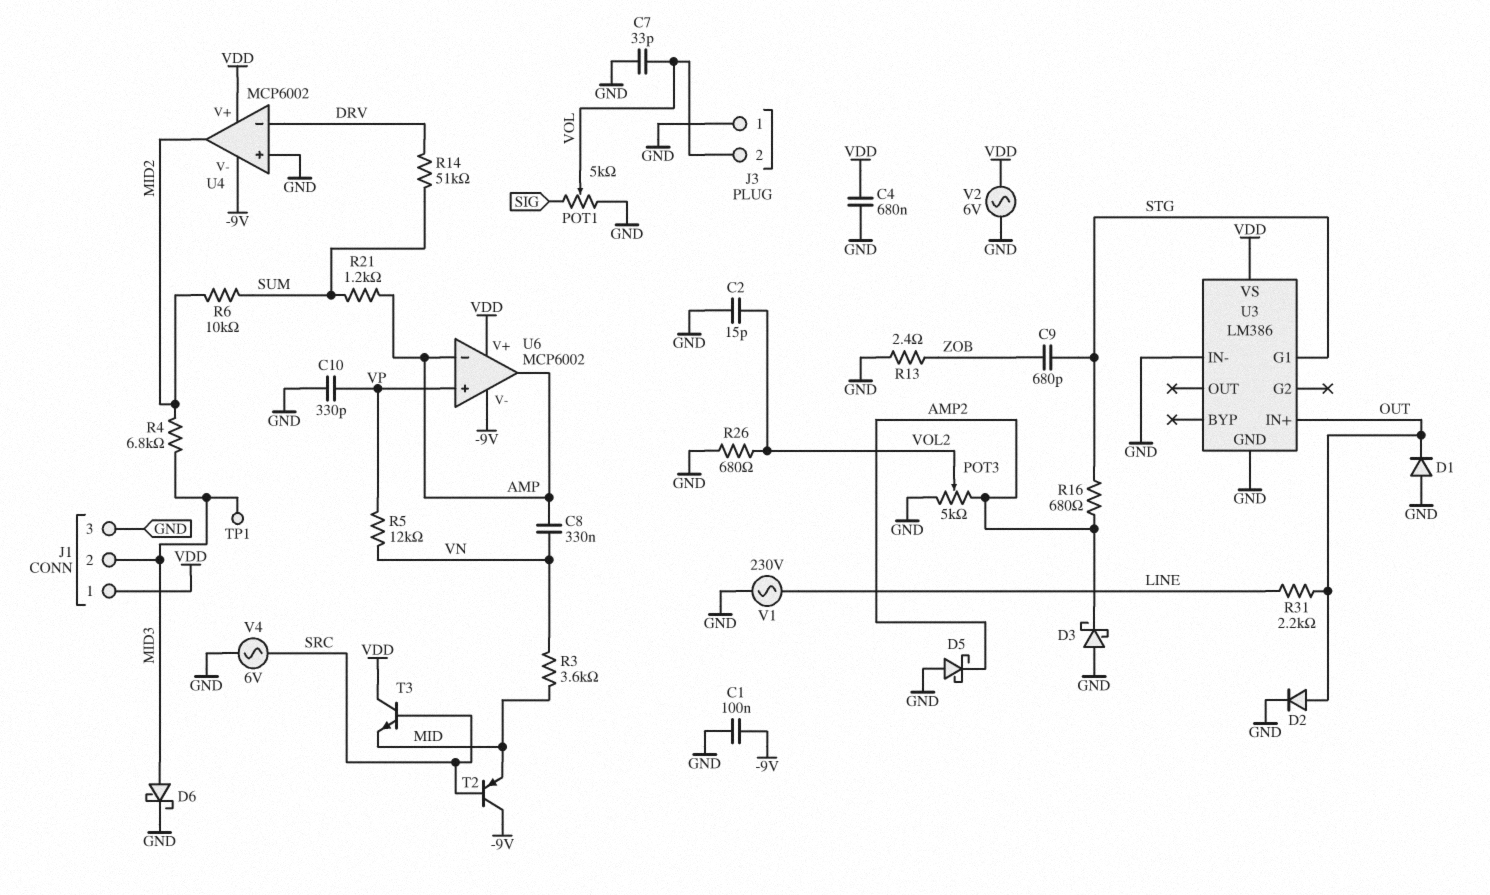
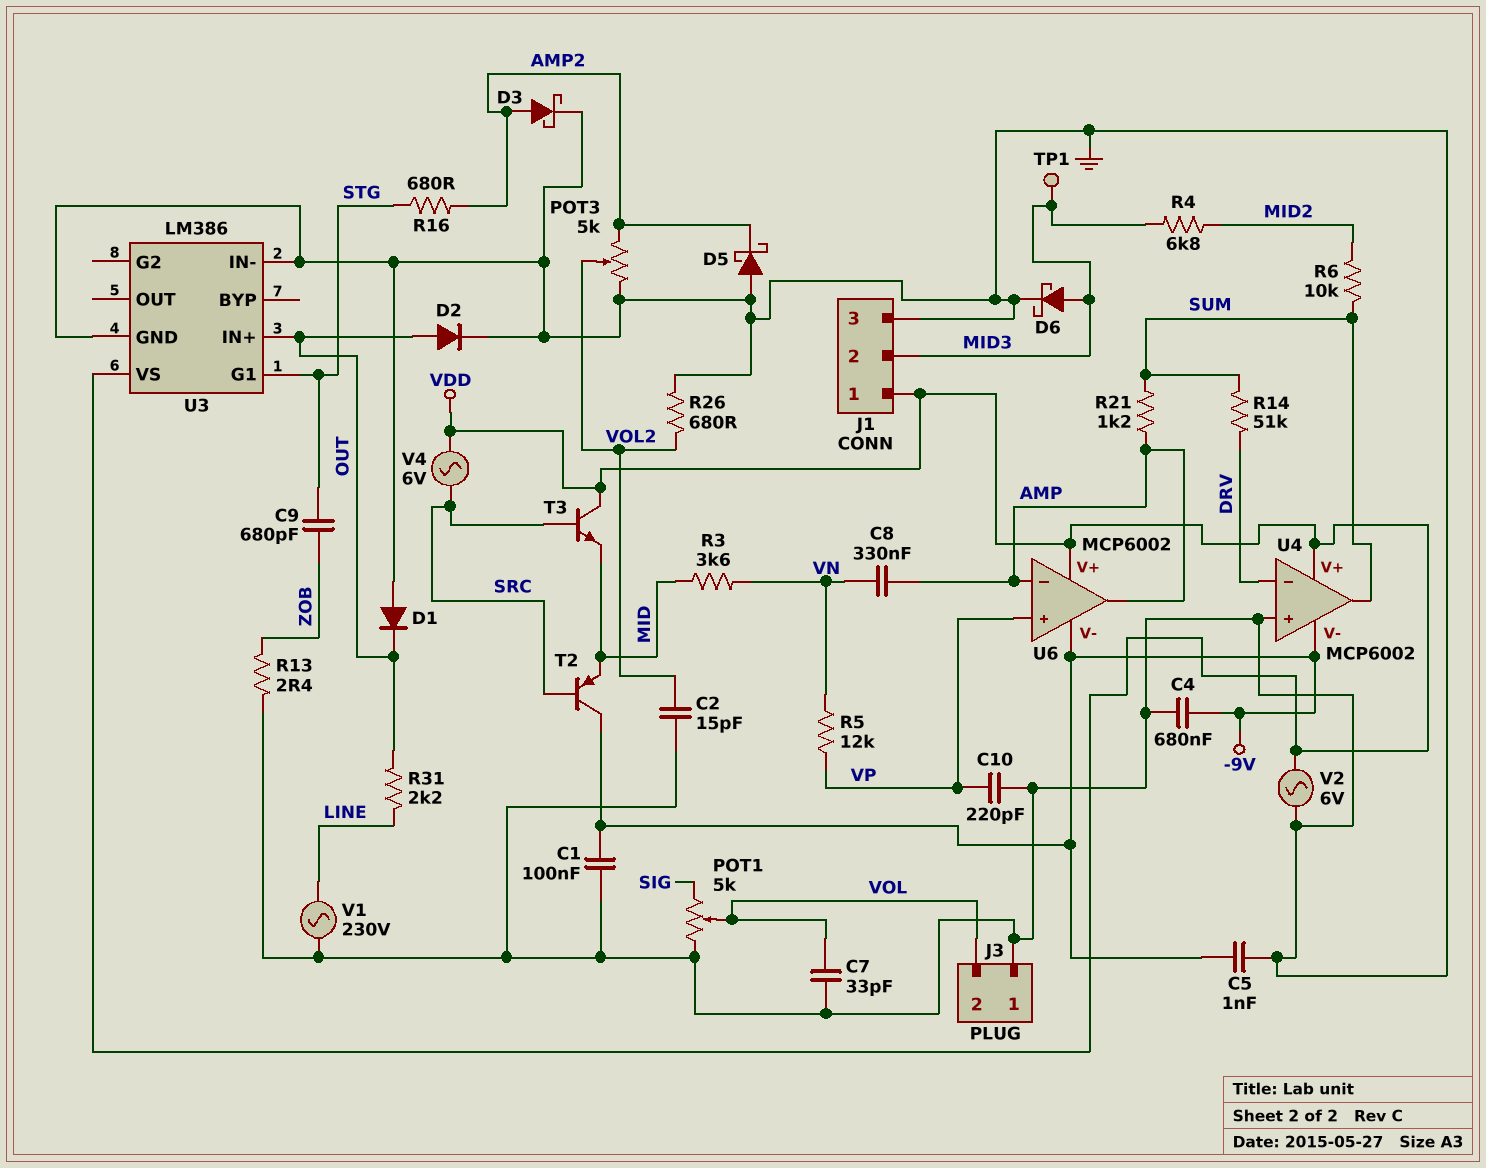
C4: 680nF (GND, VDD) -> 680nF (-9V, GND)
C5: none -> 1nF (-9V, GND)
C10: 330pF (GND, VP) -> 220pF (GND, VP)
D3: schottky (A GND, K AMP2) -> schottky (A AMP2, K GND)
U4 pin out: MID2 -> SUM
V4: AC 6V (GND, SRC) -> AC 6V (SRC, VDD)

